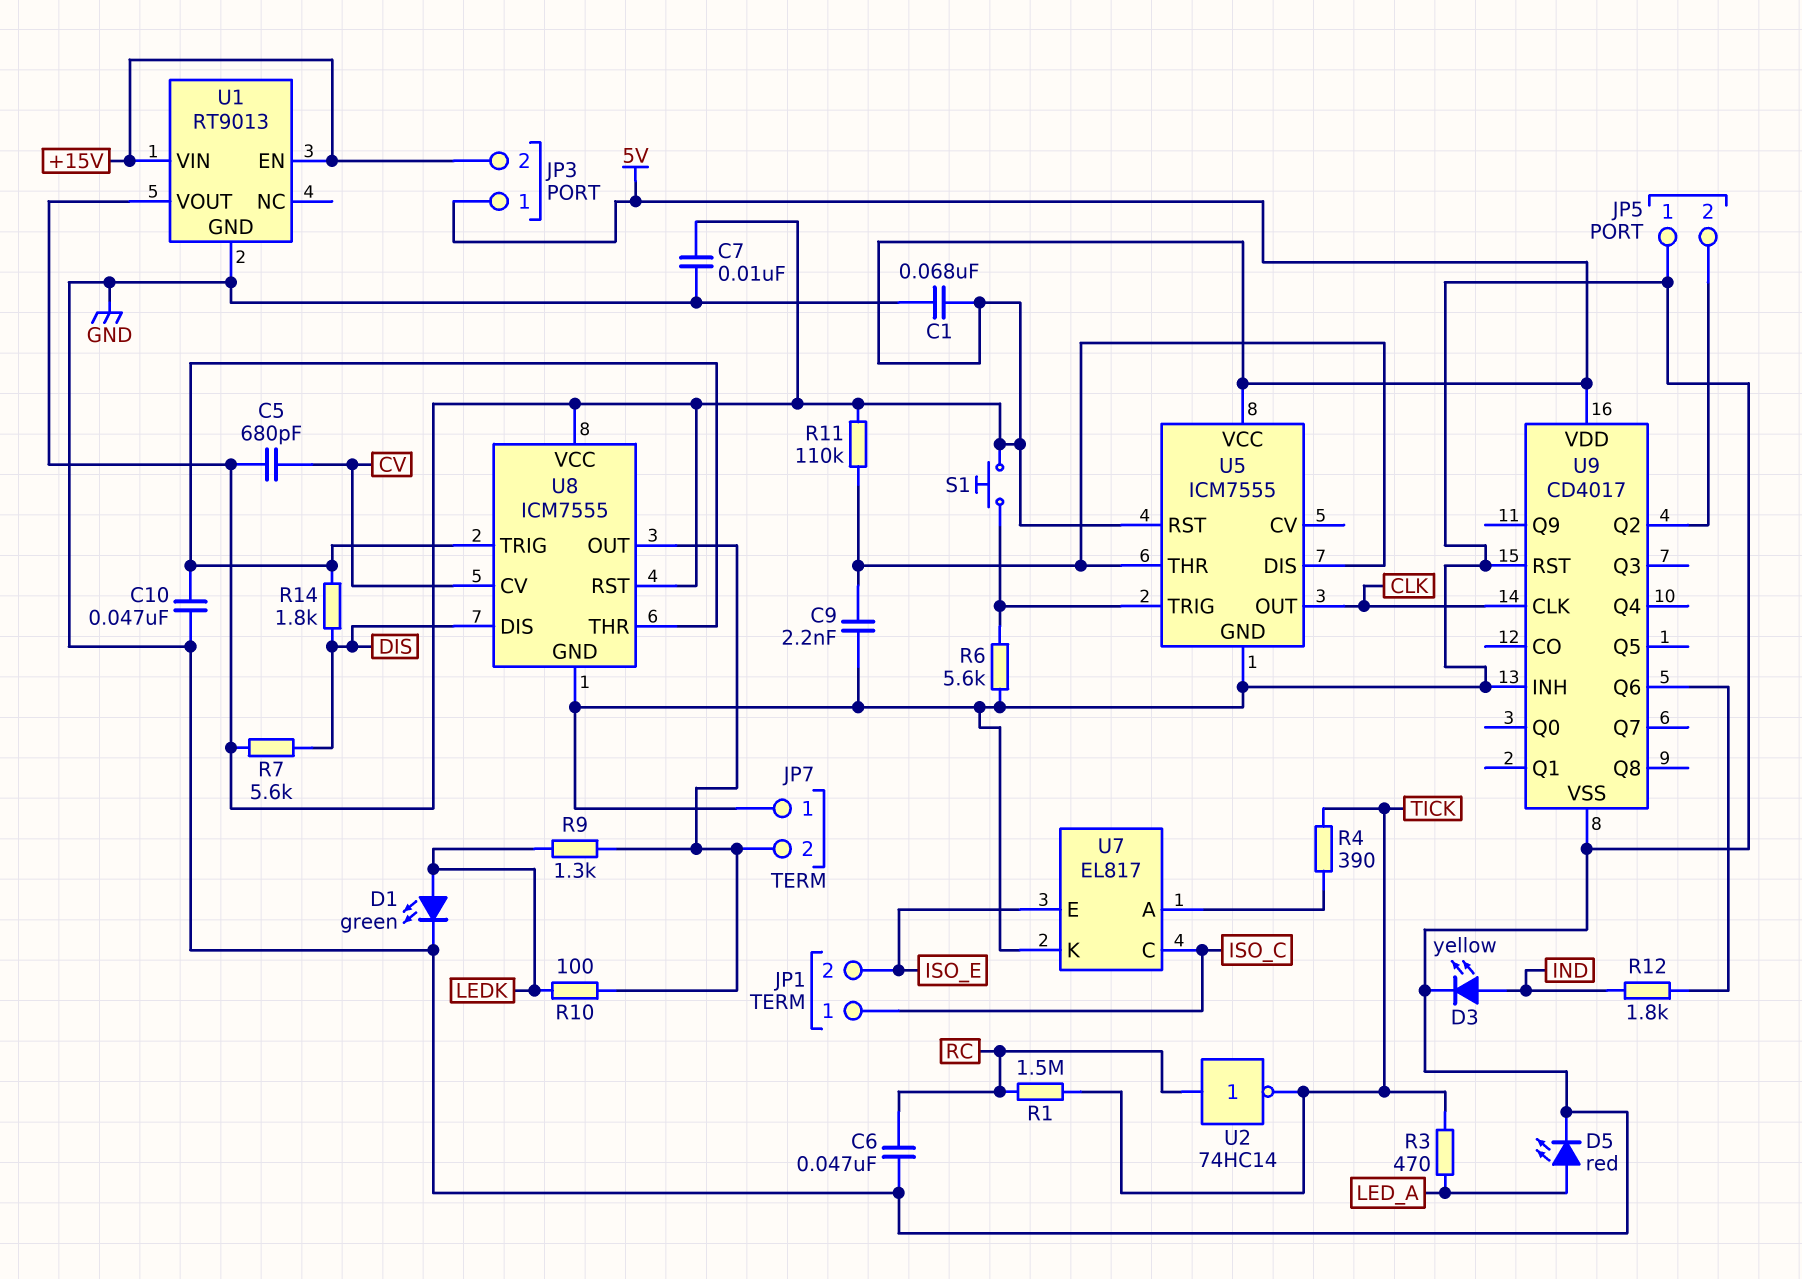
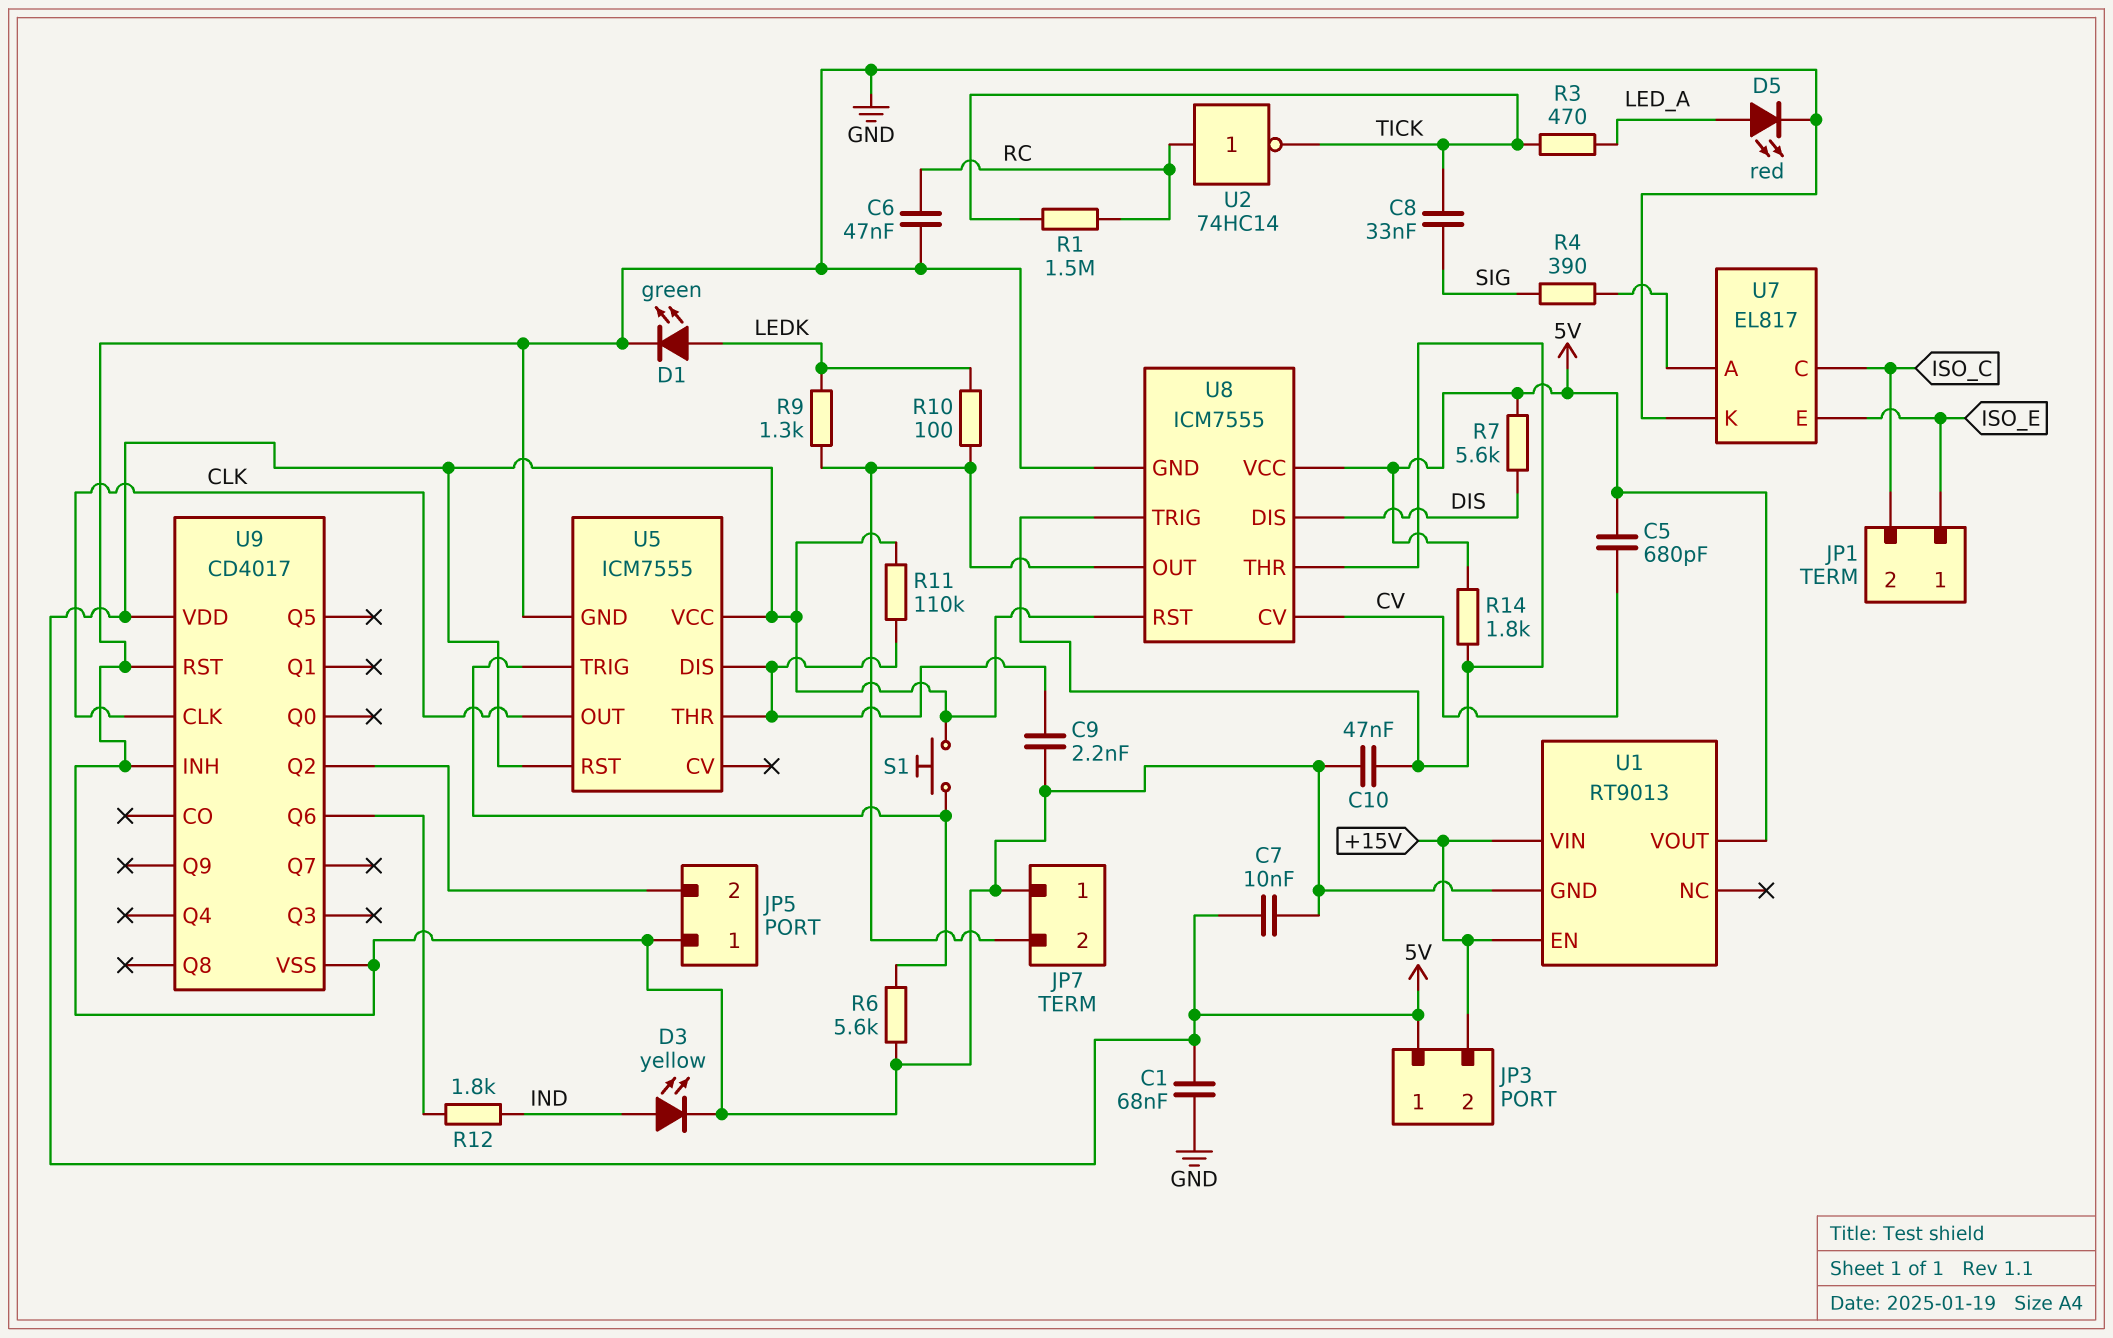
C8: none -> 33nF (SIG, TICK)
JP1 pin 1: ISO_C -> ISO_E
JP1 pin 2: ISO_E -> ISO_C
R4: 390 (TICK, U7/A) -> 390 (SIG, U7/A)
R14: 1.8k (DIS, U8/THR) -> 1.8k (5V, U8/THR)

